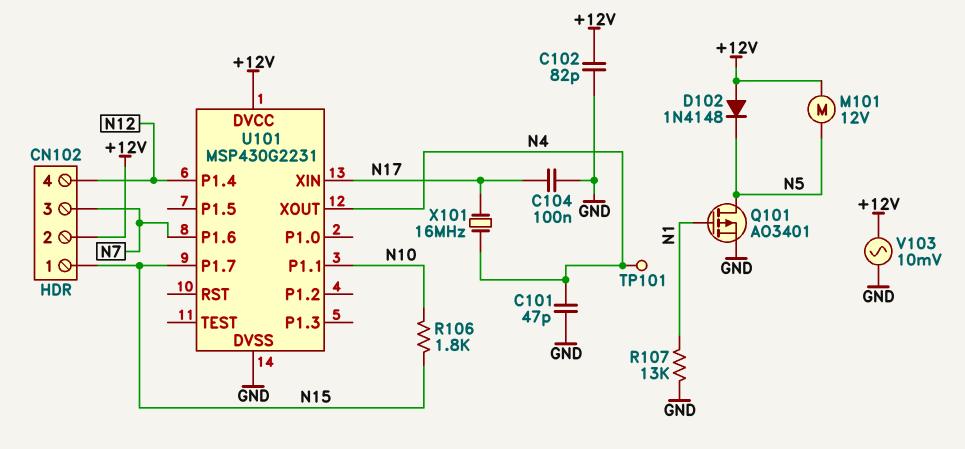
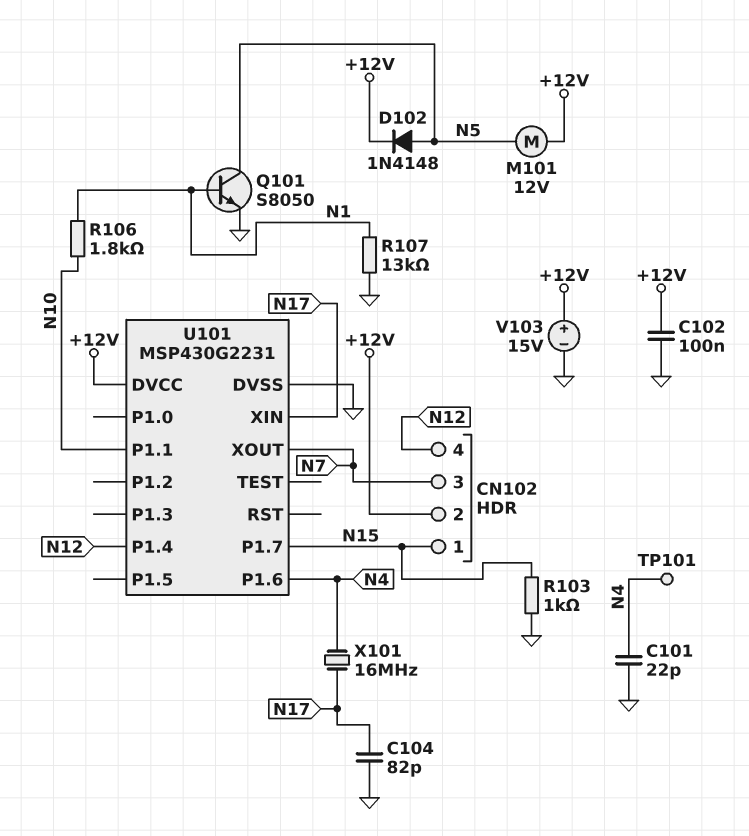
C101: 47pF (GND, N4) -> 22pF (GND, N4)
C102: 82pF (+12V, GND) -> 100nF (+12V, GND)
C104: 100nF (GND, N17) -> 82pF (GND, N17)
D102: diode 1N4148 (A +12V, K N5) -> diode 1N4148 (A N5, K +12V)
Q101: PMOS AO3401 (G N1, D N5, S GND) -> NPN S8050 (B N1, C N5, E GND)
R103: none -> 1k (GND, N15)
R106: 1.8k (N10, N15) -> 1.8k (N1, N10)
U101 pin P1.6: N7 -> N4
U101 pin XOUT: N4 -> N7
V103: AC 10mV (+12V, GND) -> 15V (plus +12V, minus GND)

